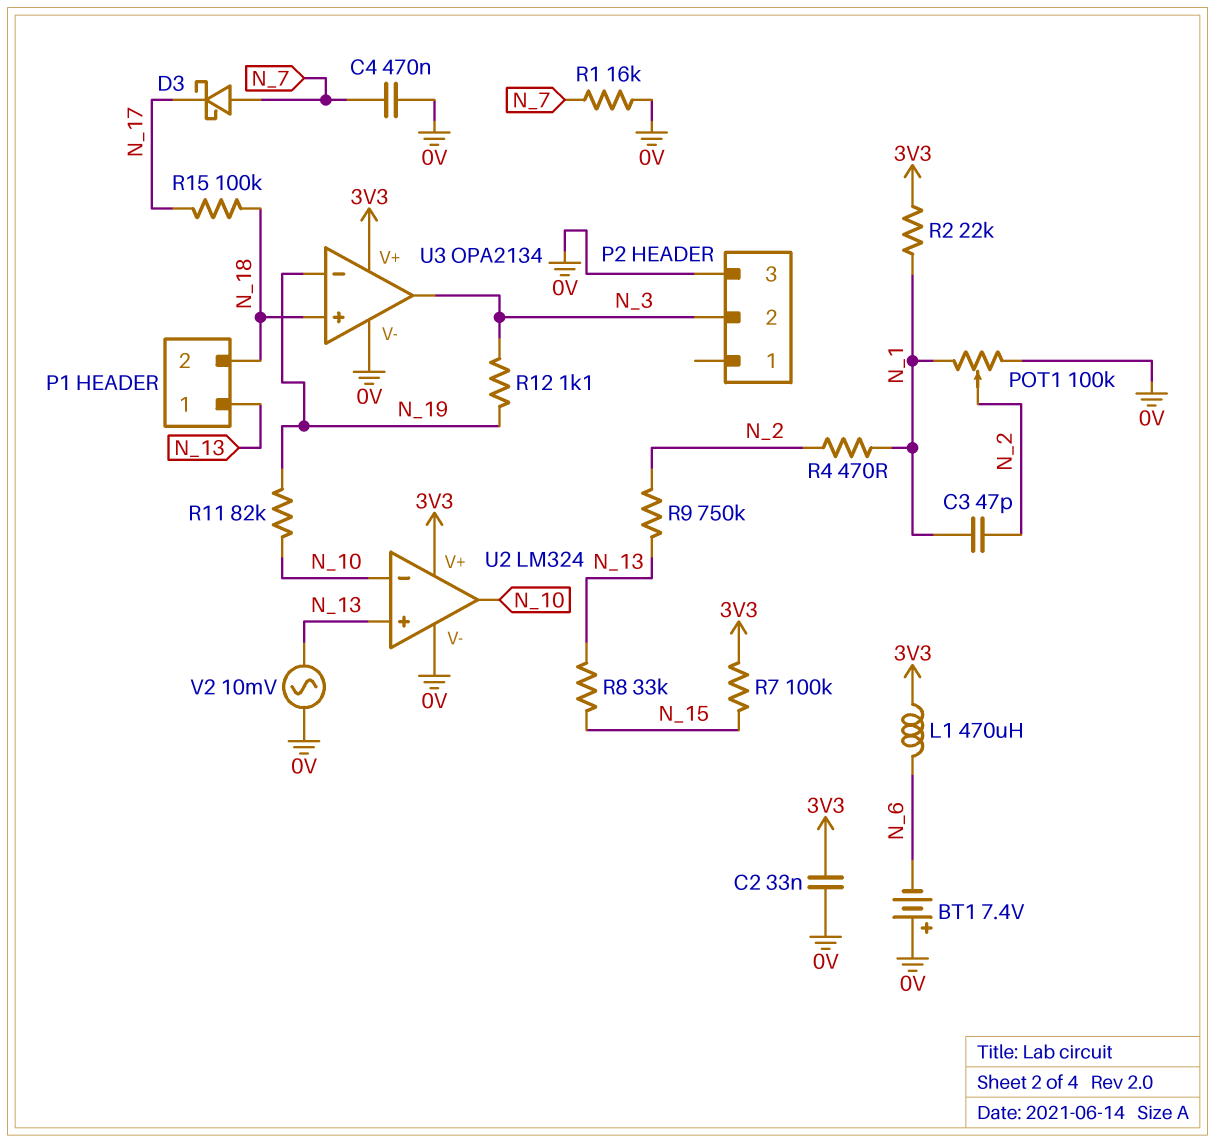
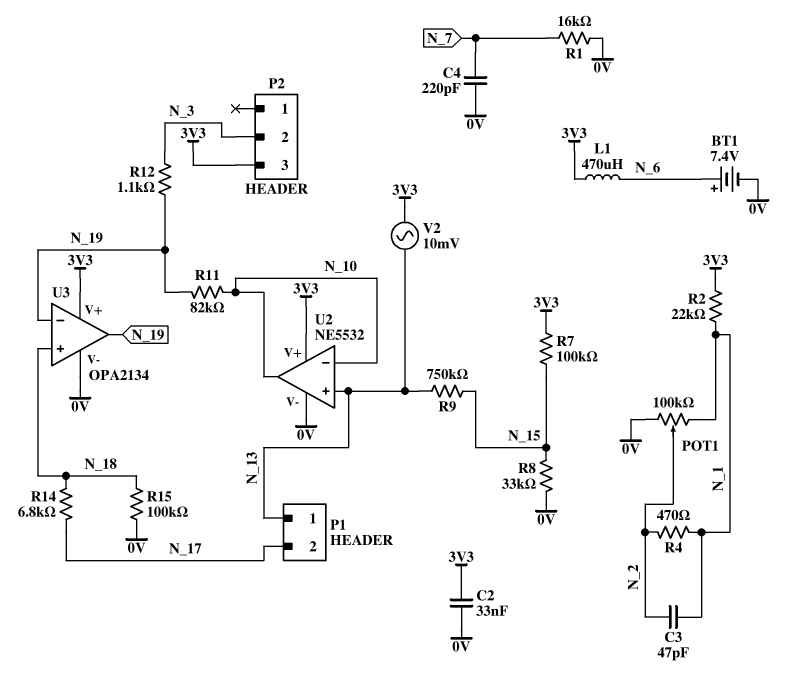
BT1: 7.4V (plus 0V, minus N_6) -> 7.4V (plus N_6, minus 0V)
C4: 470nF (0V, N_7) -> 220pF (0V, N_7)
D3: schottky (A N_7, K N_17) -> none
P1 pin 2: N_18 -> N_17
P2 pin 3: 0V -> 3V3
R8: 33k (N_13, N_15) -> 33k (0V, N_15)
R9: 750k (N_2, N_13) -> 750k (N_13, N_15)
R14: none -> 6.8k (N_17, N_18)
R15: 100k (N_17, N_18) -> 100k (0V, N_18)
U2: LM324 -> NE5532
U3 pin out: N_3 -> N_19
V2: AC 10mV (0V, N_13) -> AC 10mV (3V3, N_13)

